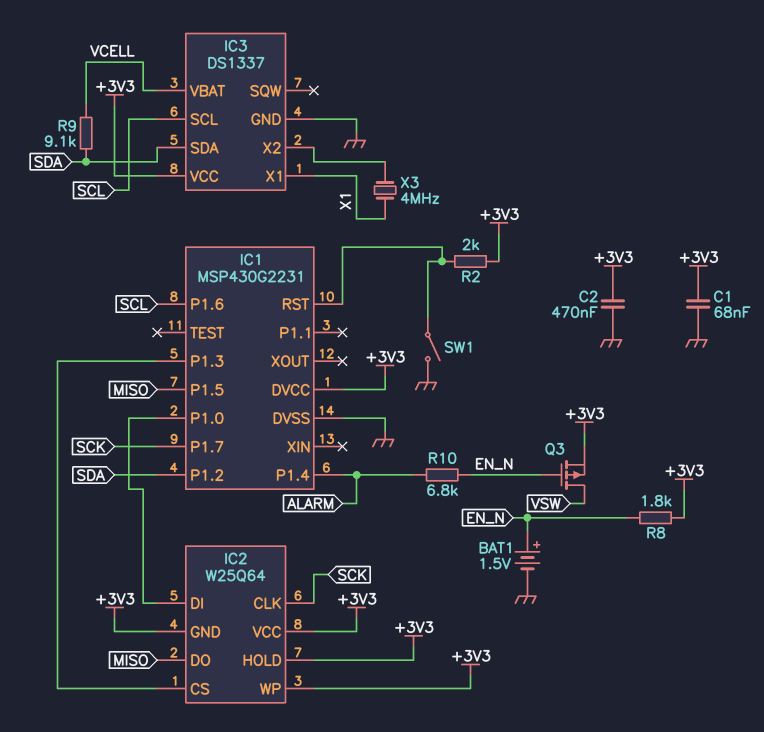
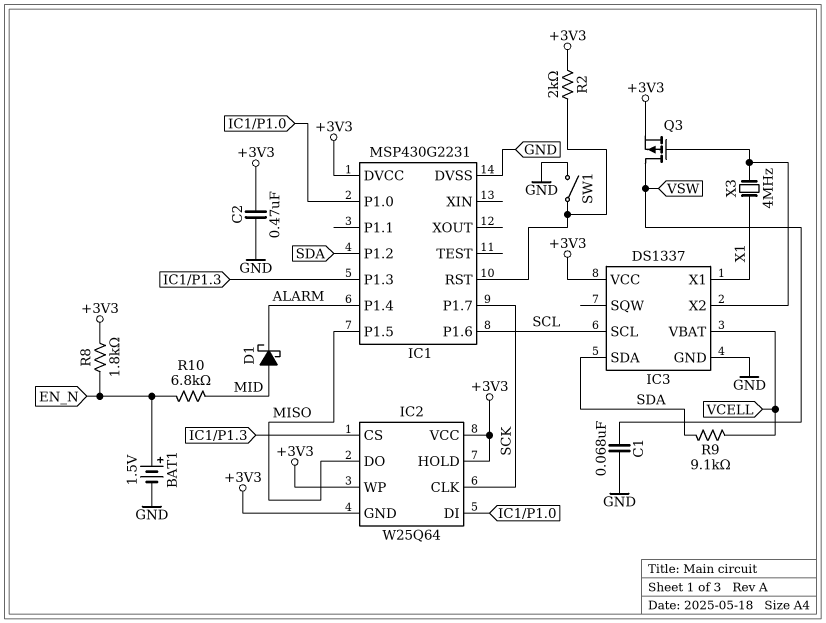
C1: 68nF (+3V3, GND) -> 68nF (GND, VSW)
D1: none -> schottky (A MID, K ALARM)
Q3: PMOS (G EN_N, D VSW, S +3V3) -> PMOS (G IC3/X2, D VSW, S +3V3)
R10: 6.8k (ALARM, EN_N) -> 6.8k (EN_N, MID)

